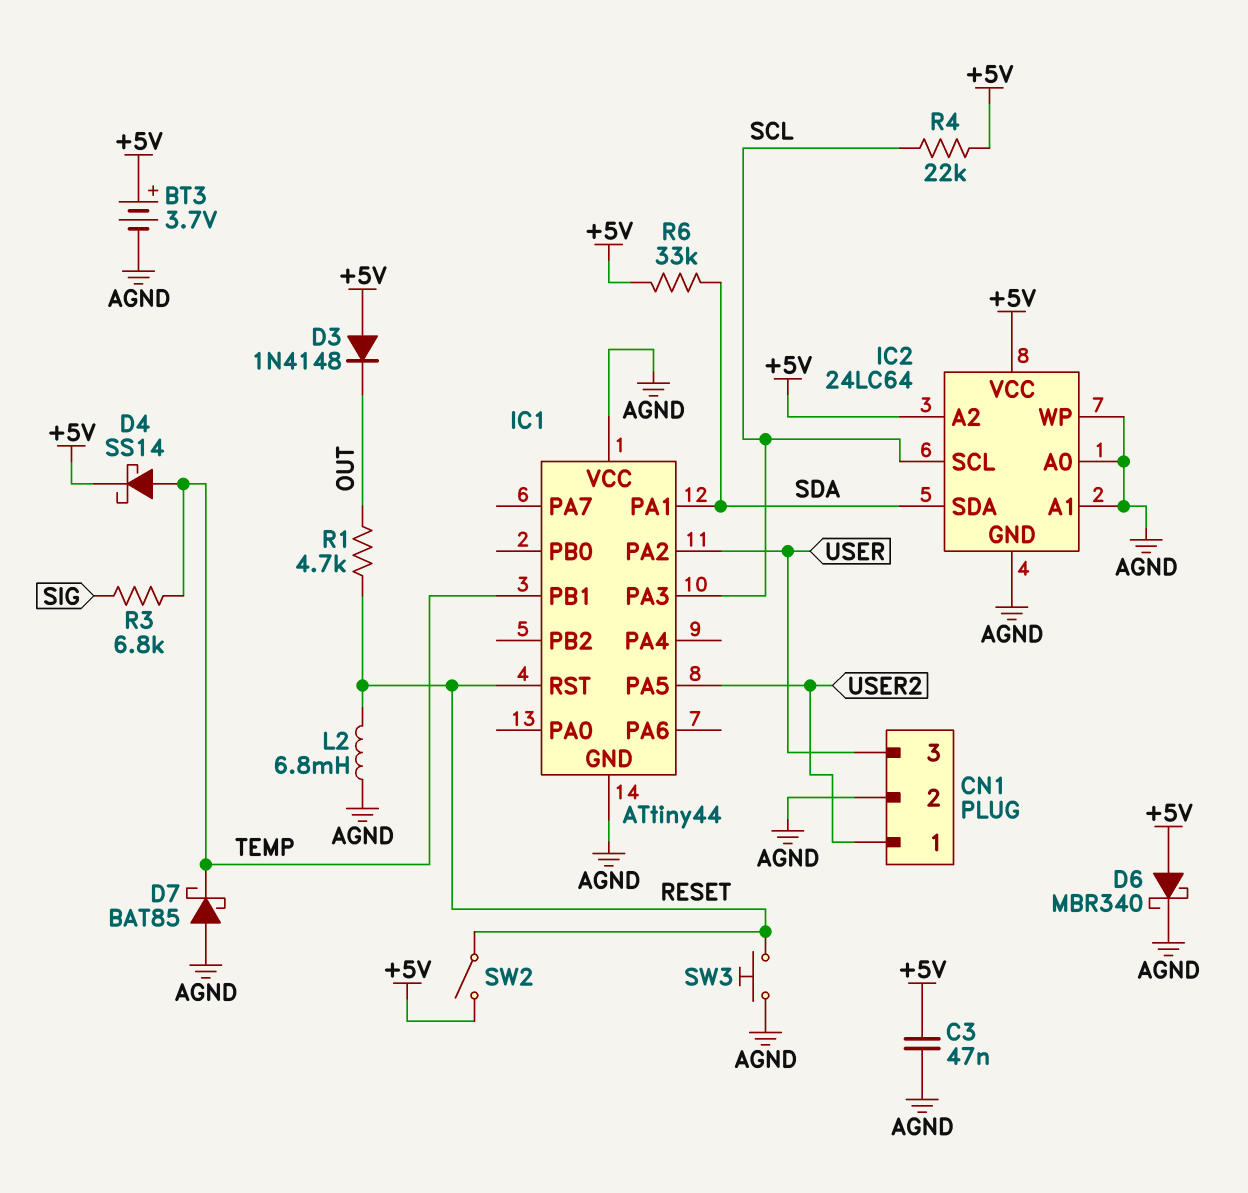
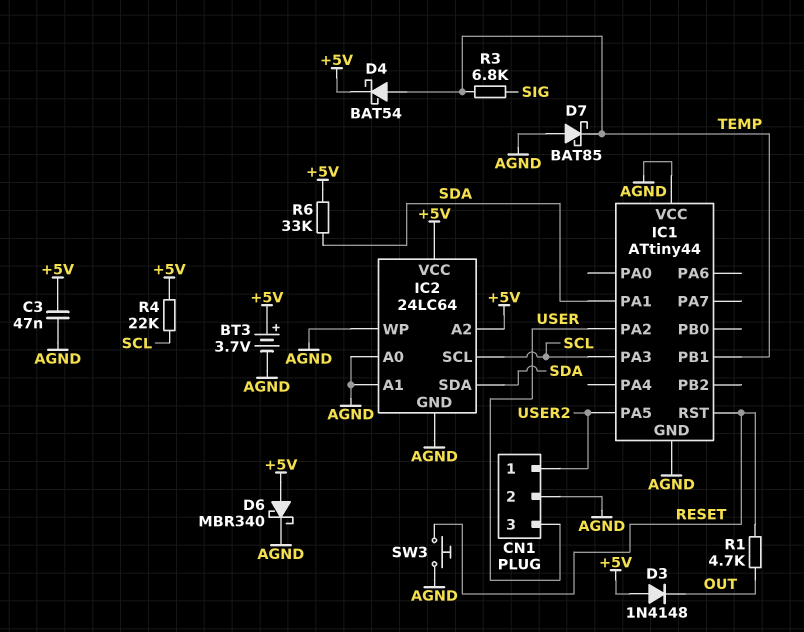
D4: schottky SS14 (A TEMP, K +5V) -> schottky BAT54 (A TEMP, K +5V)
L2: 6.8mH (AGND, RESET) -> none
SW2: switch (+5V, RESET) -> none

